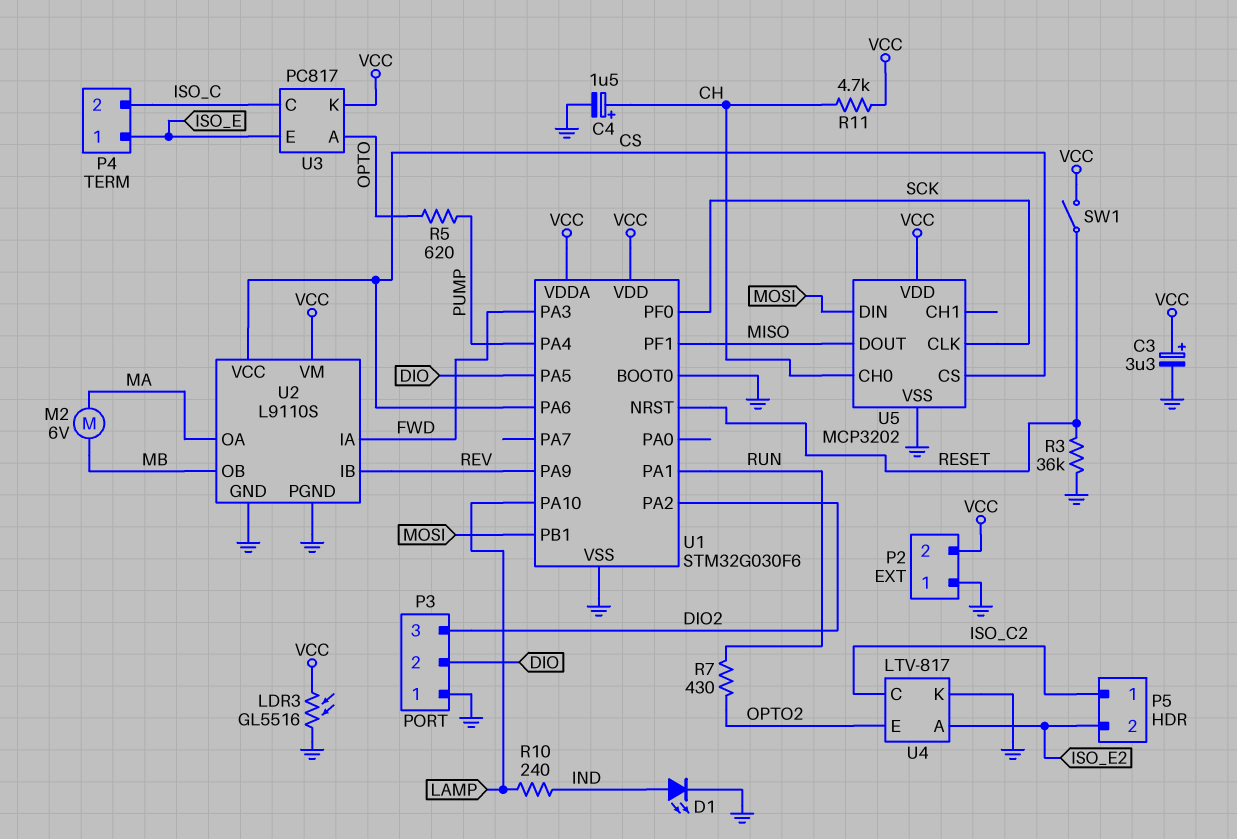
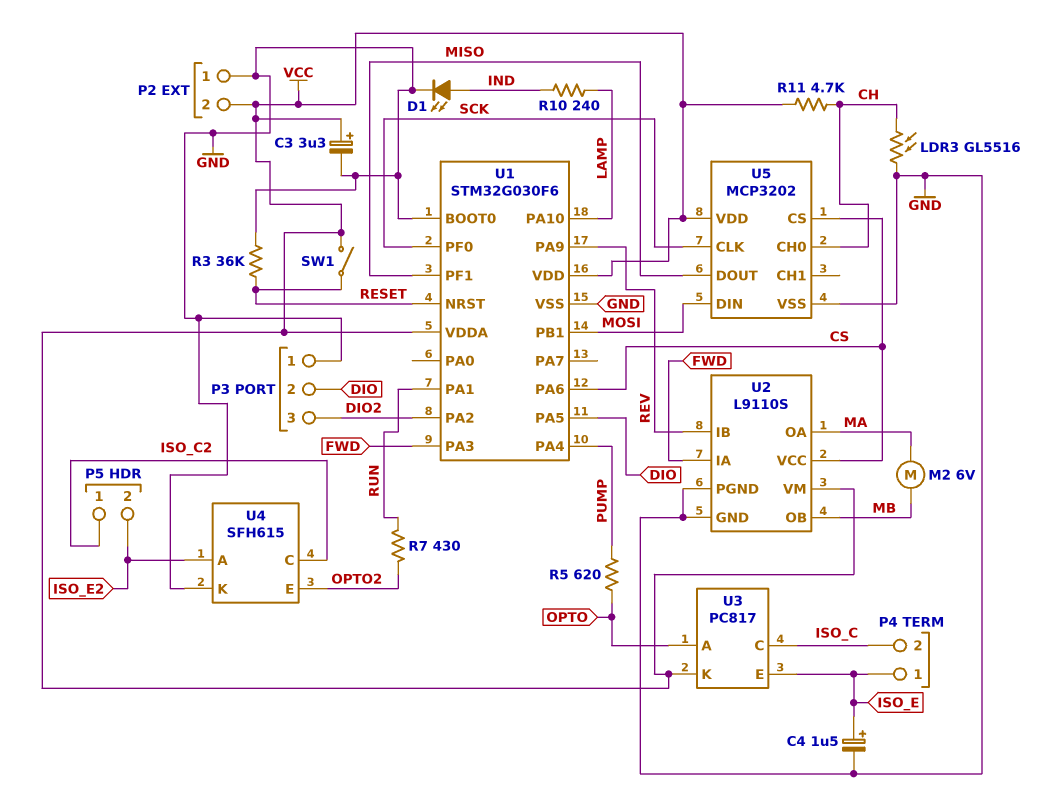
C4: 1.5uF (plus CH, minus GND) -> 1.5uF (plus ISO_E, minus GND)
LDR3: GL5516 (GND, VCC) -> GL5516 (CH, GND)
U4: LTV-817 -> SFH615

